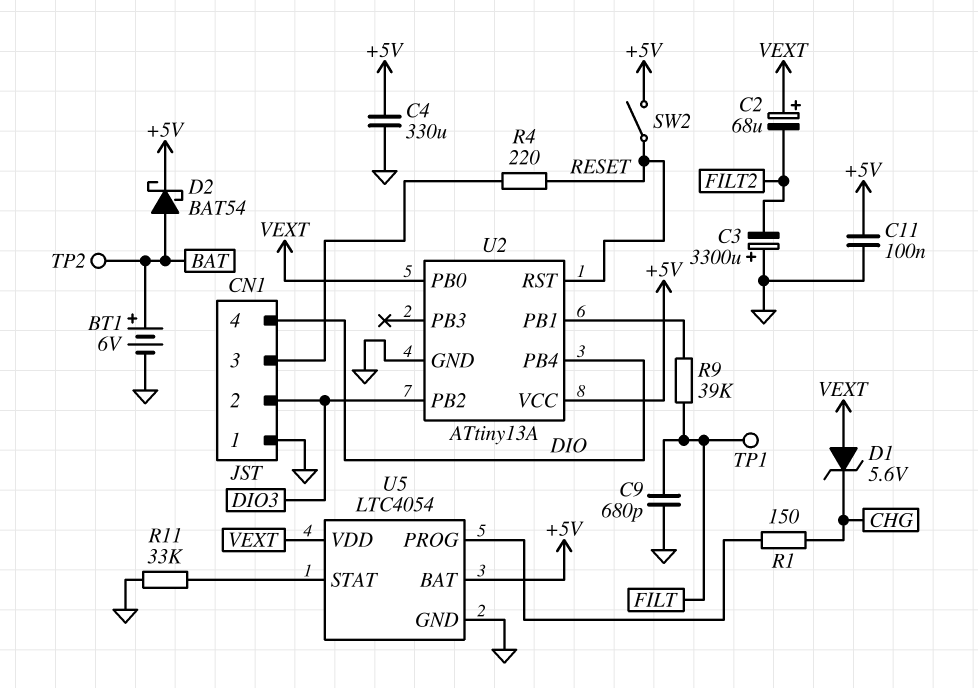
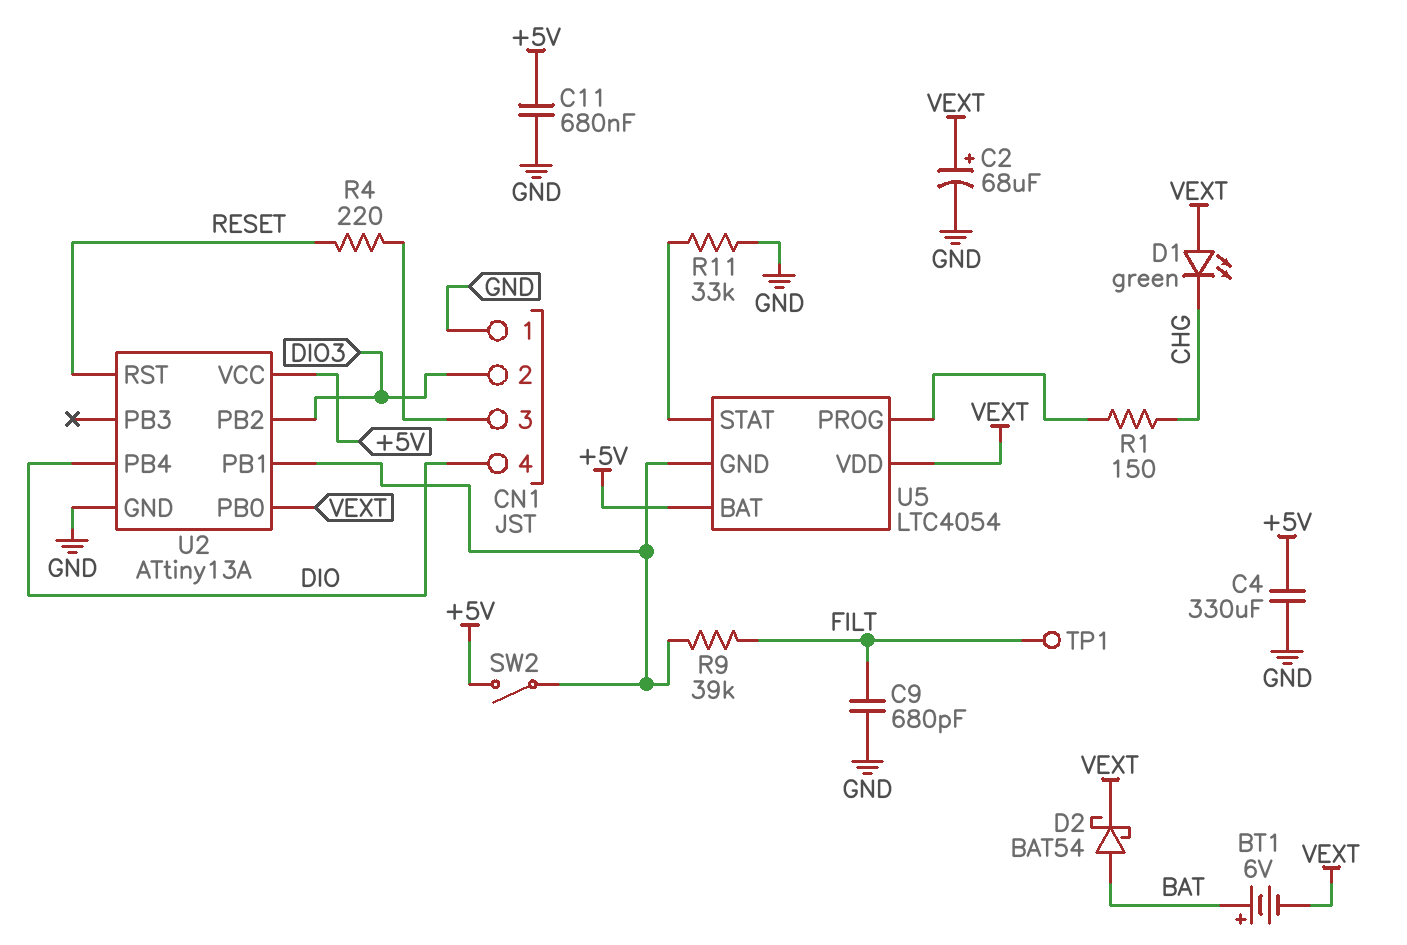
BT1: 6V (plus BAT, minus GND) -> 6V (plus BAT, minus VEXT)
C2: 68uF (plus VEXT, minus FILT2) -> 68uF (plus VEXT, minus GND)
C3: 3300uF (plus GND, minus FILT2) -> none
C11: 100nF (+5V, GND) -> 680nF (+5V, GND)
D1: zener 5.6V (A VEXT, K CHG) -> LED green (A VEXT, K CHG)
D2: schottky BAT54 (A BAT, K +5V) -> schottky BAT54 (A BAT, K VEXT)
SW2: switch (+5V, RESET) -> switch (+5V, U2/PB1)
TP2: test point (BAT) -> none
U5 pin GND: GND -> U2/PB1

